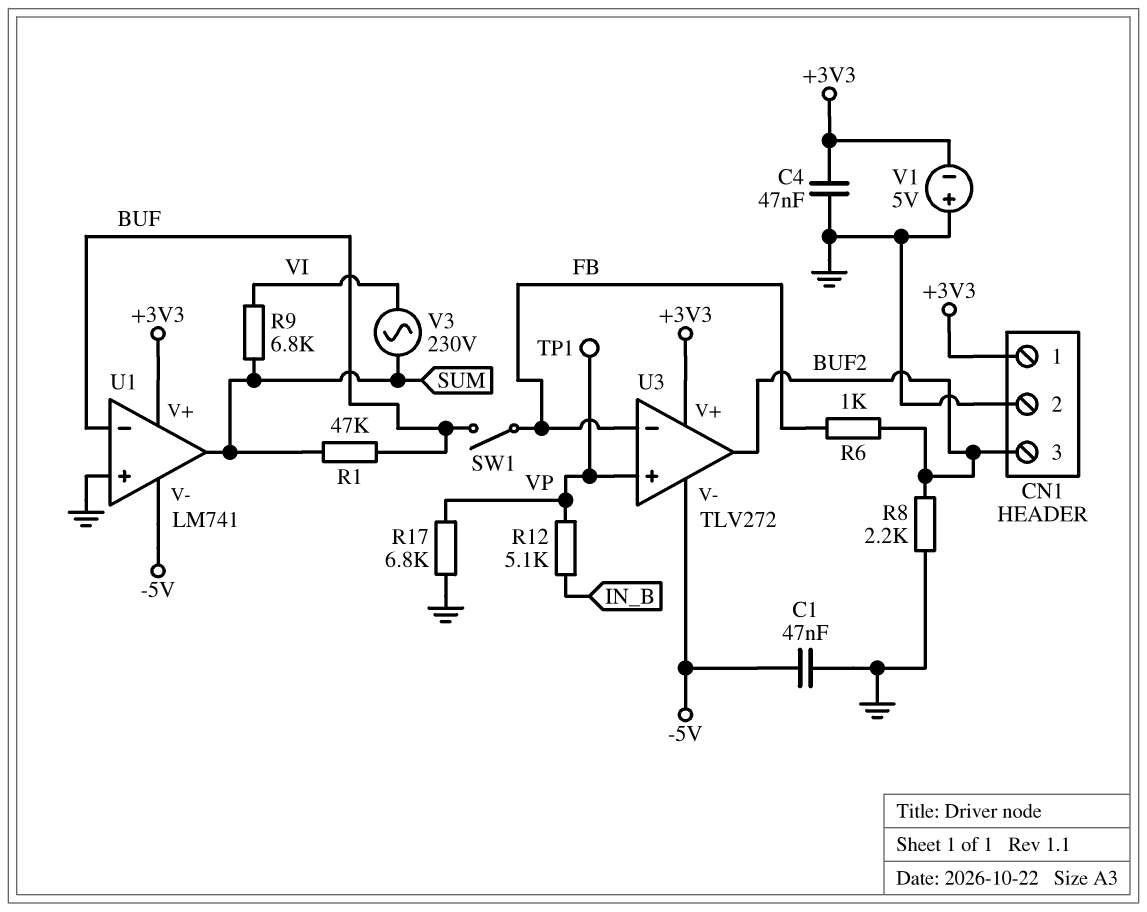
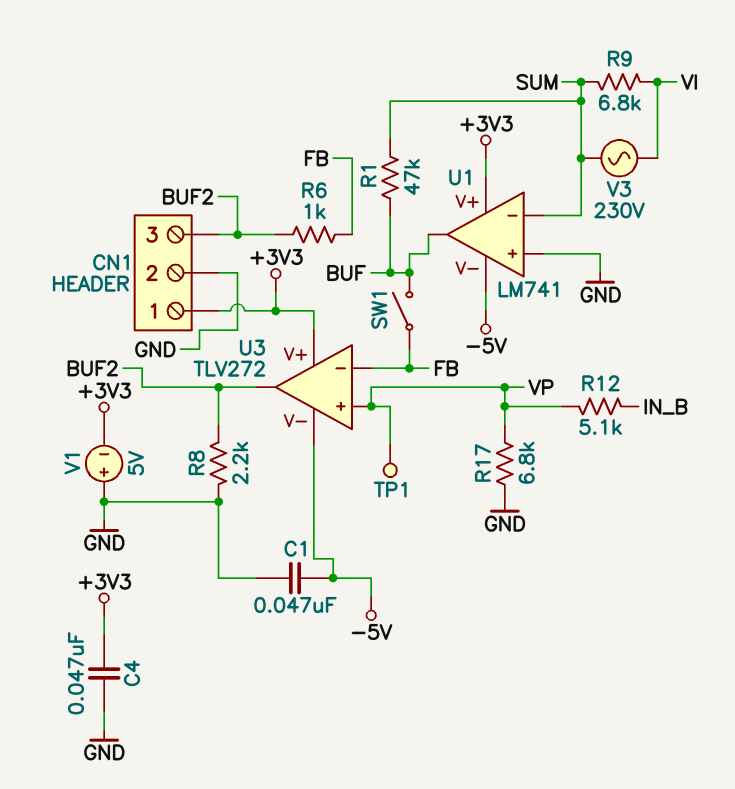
U1 pin in-: BUF -> SUM
U1 pin out: SUM -> BUF

